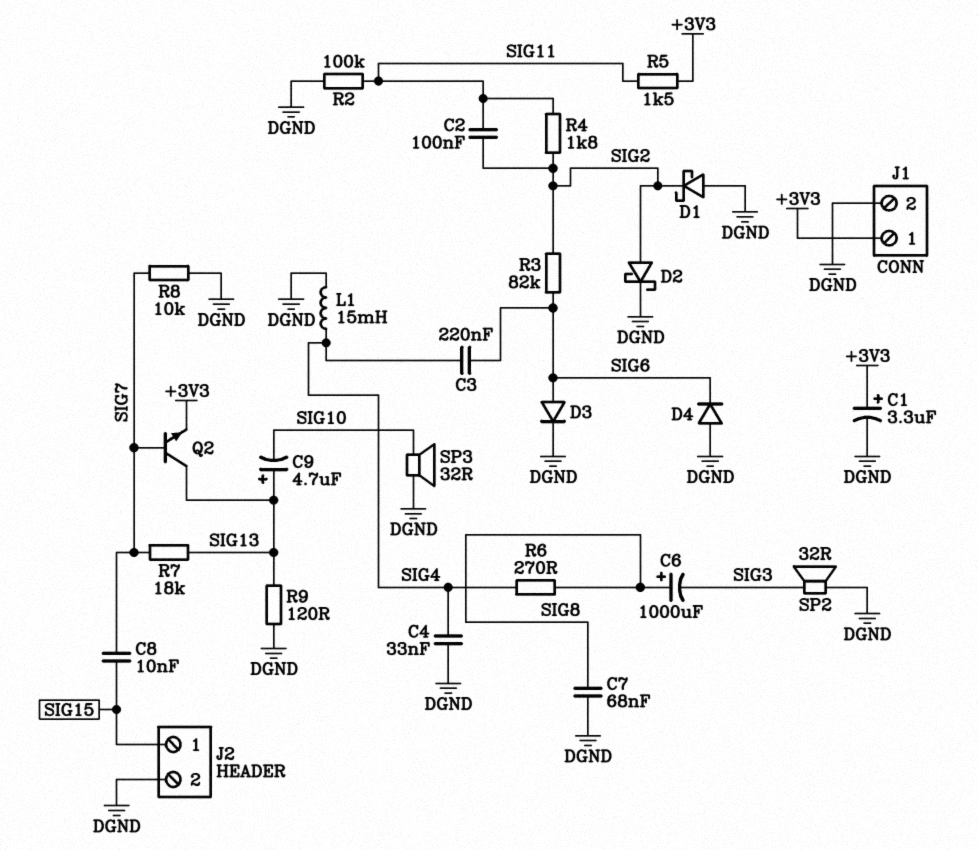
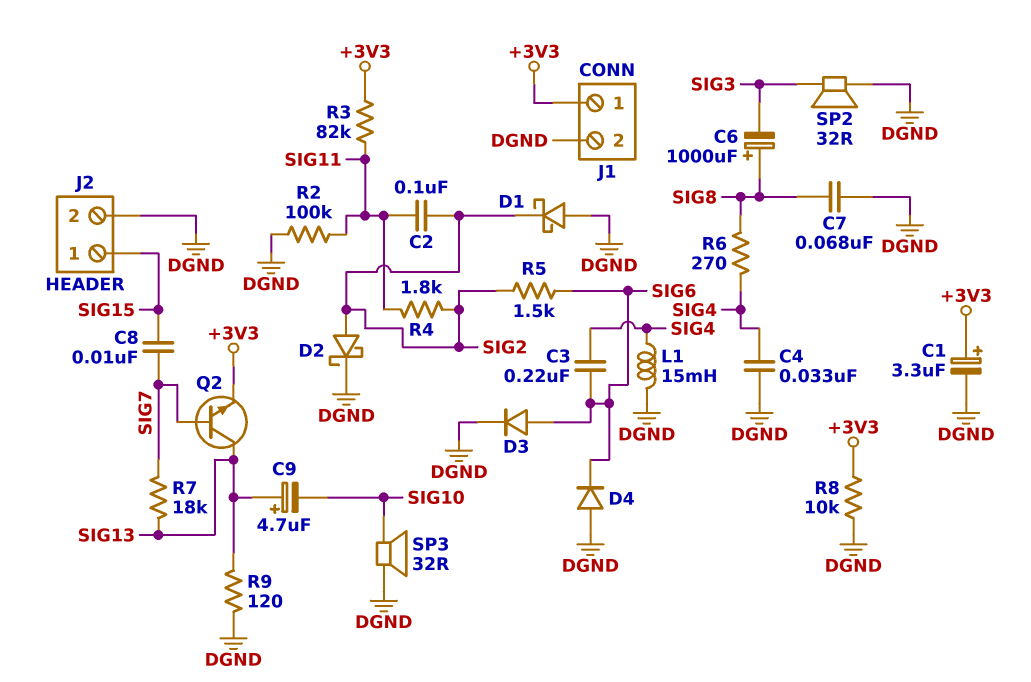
R3: 82k (SIG2, SIG6) -> 82k (+3V3, SIG11)
R5: 1.5k (+3V3, SIG11) -> 1.5k (SIG2, SIG6)
R8: 10k (DGND, SIG7) -> 10k (+3V3, DGND)

